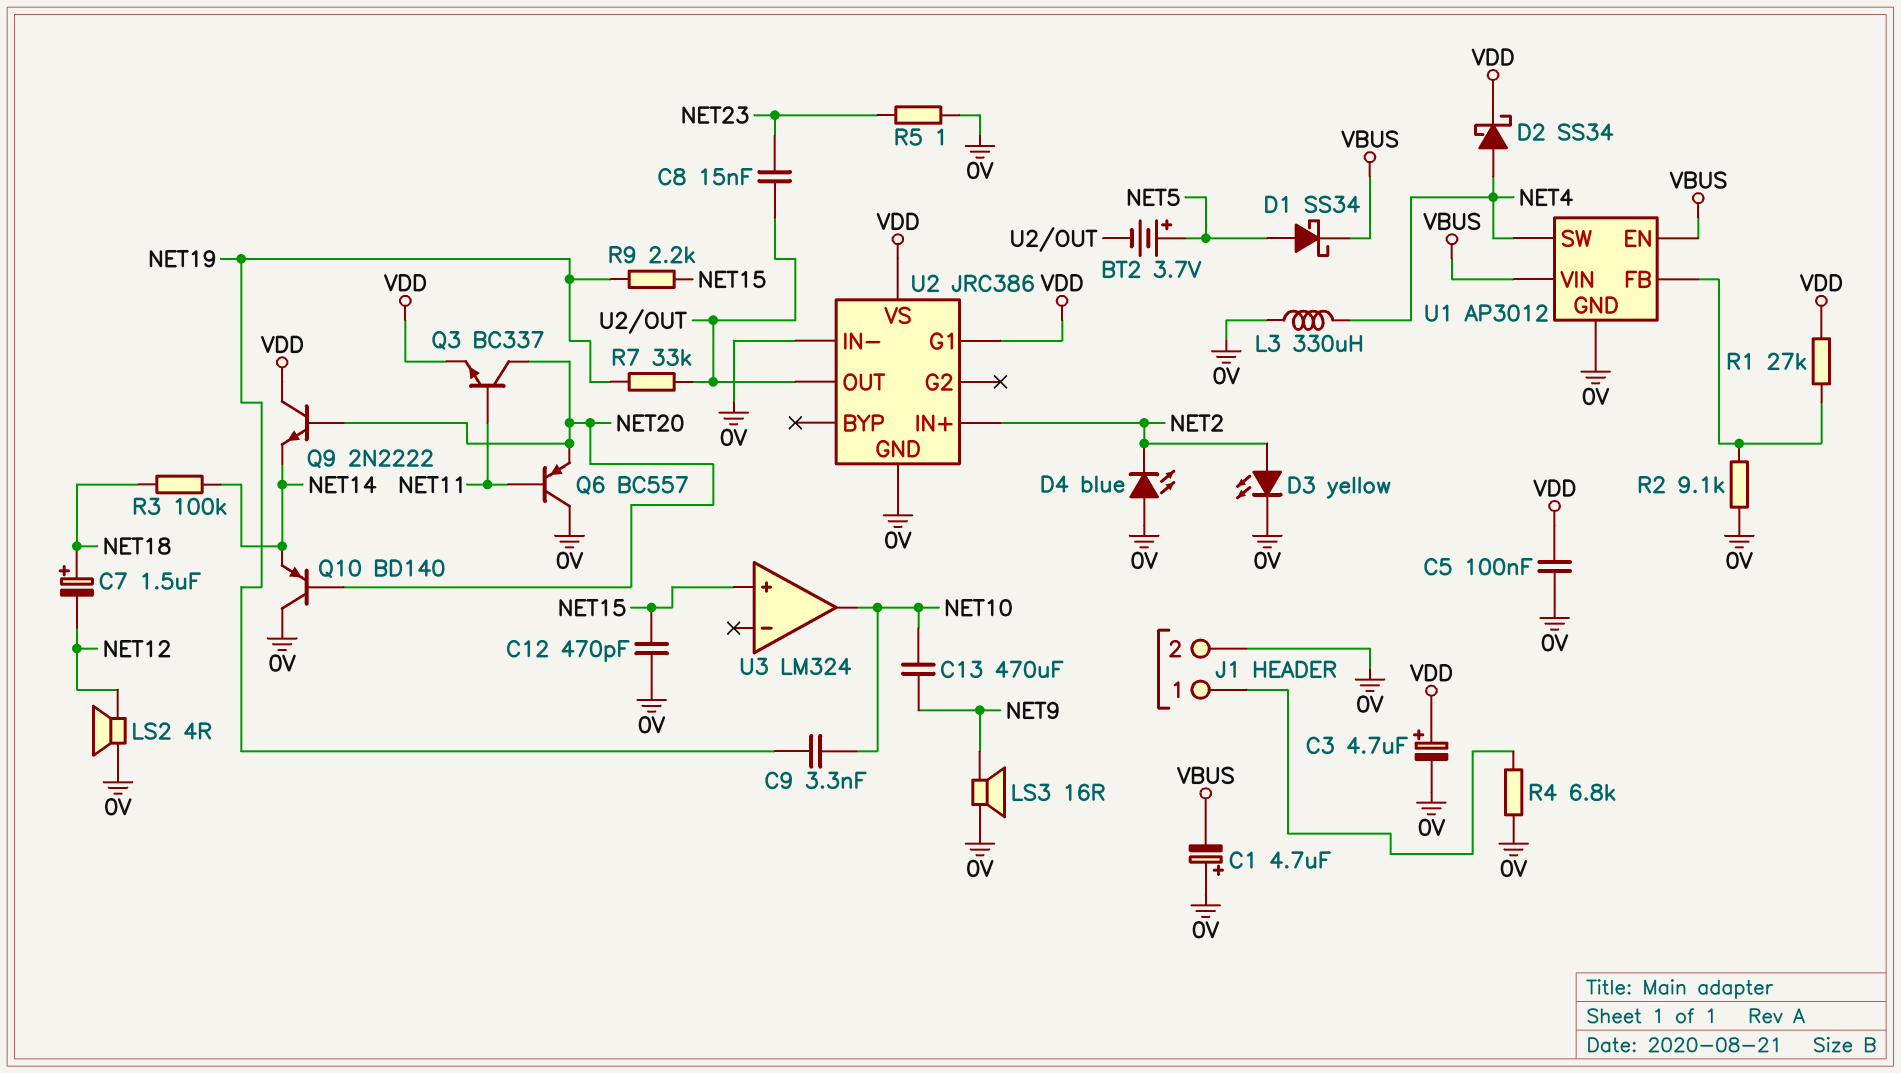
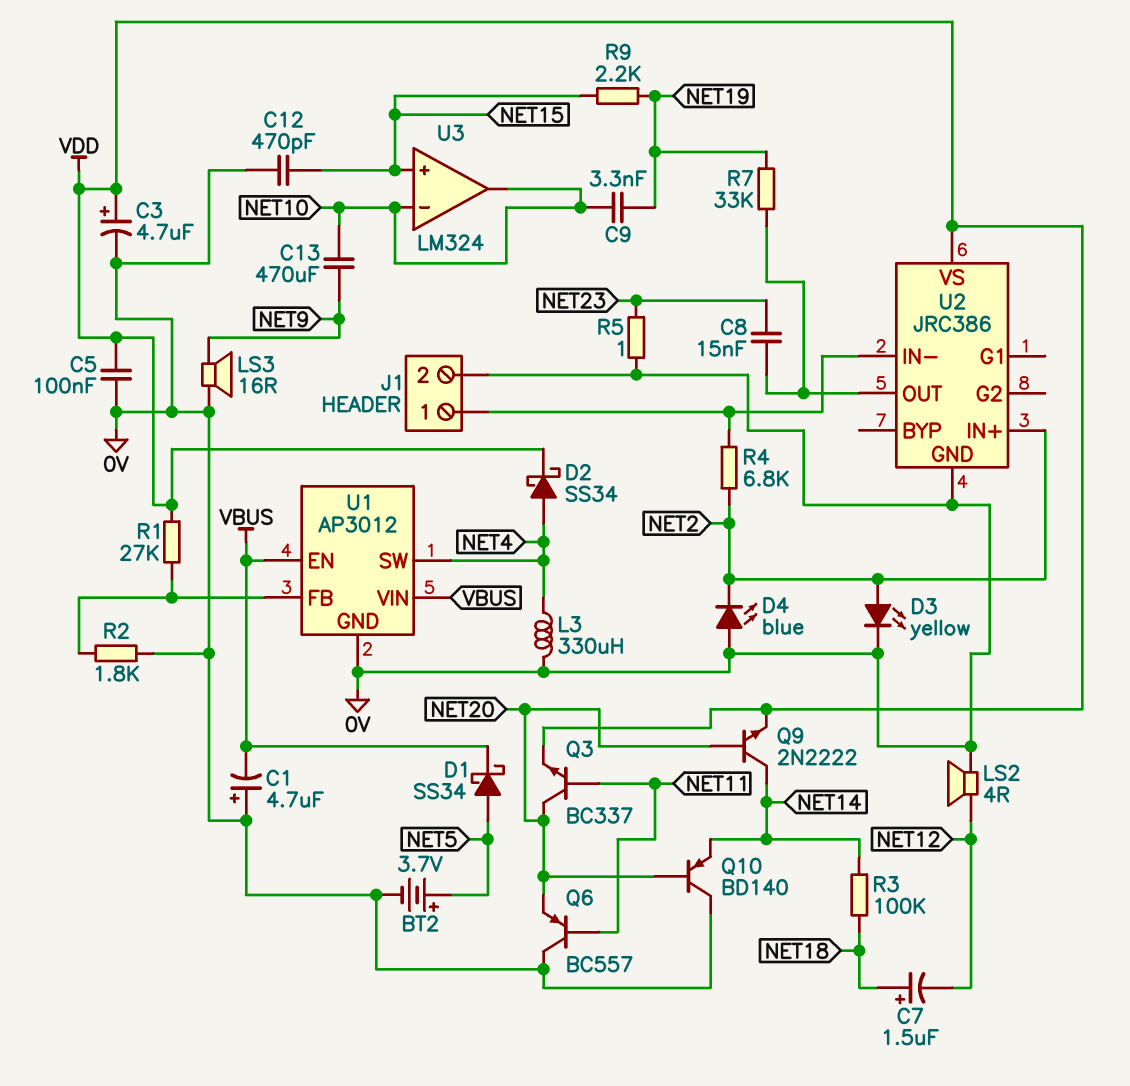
BT2: 3.7V (plus NET5, minus U2/OUT) -> 3.7V (plus NET5, minus 0V)
Q9: NPN 2N2222 (B NET20, C VDD, E NET14) -> NPN 2N2222 (B NET20, C NET14, E VDD)
R2: 9.1k (0V, U1/FB) -> 1.8k (0V, U1/FB)
R4: 6.8k (0V, J1/1) -> 6.8k (J1/1, NET2)
U2 pin G1: VDD -> none
U2 pin IN-: 0V -> J1/1
U3 pin in-: none -> NET10

